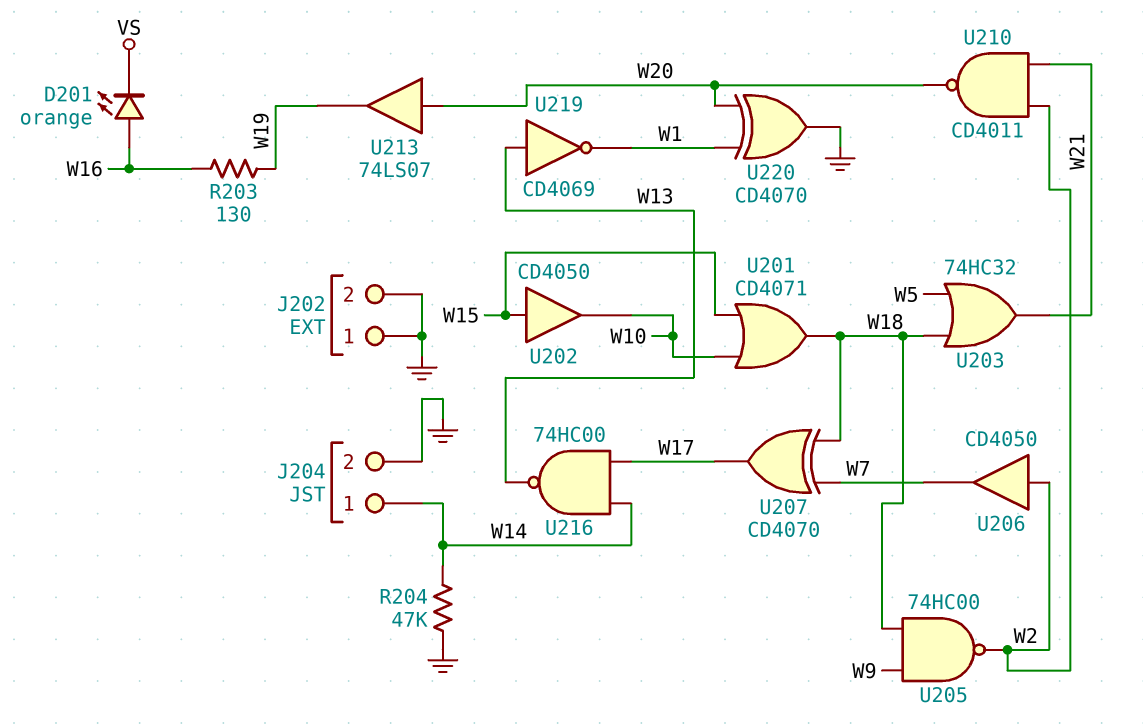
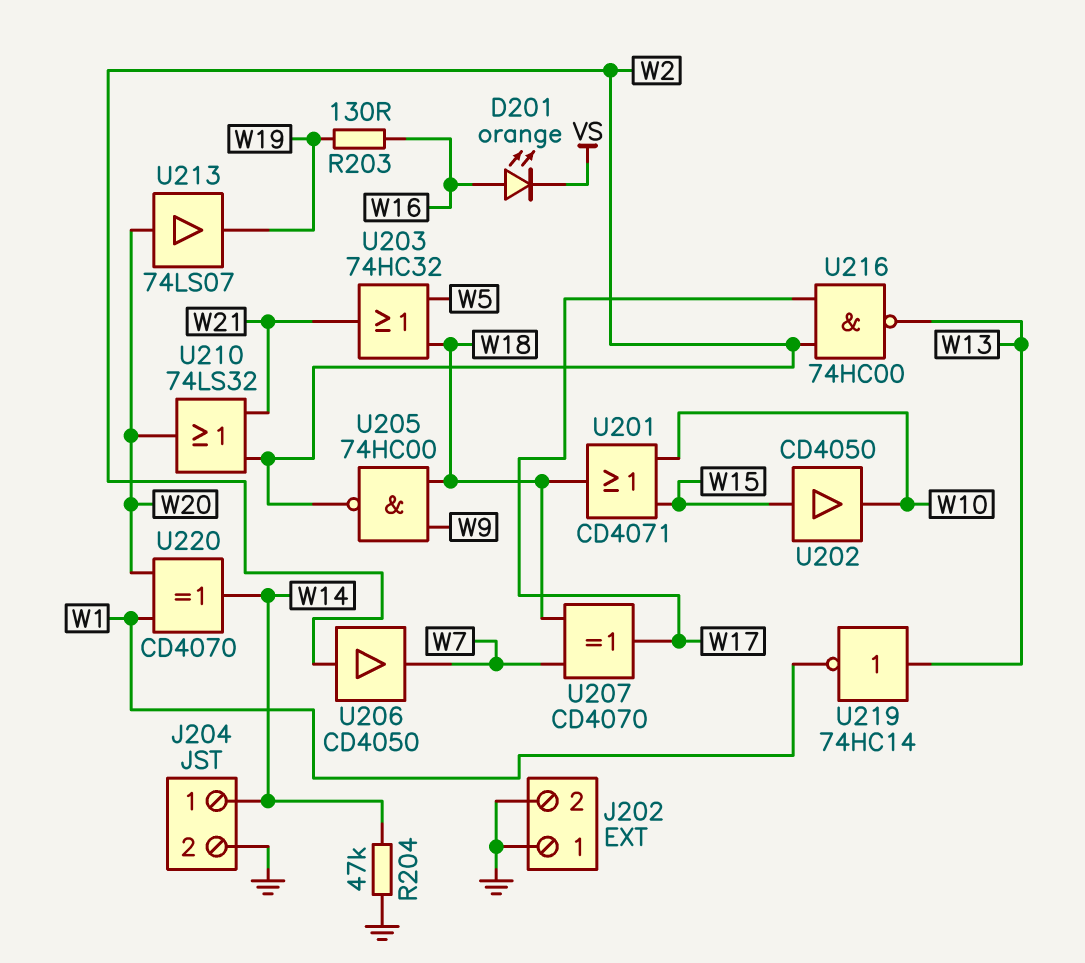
U210: NAND CD4011 (in W2, in W21, out W20) -> OR 74LS32 (in W2, in W21, out W20)
U216: NAND 74HC00 (in W14, in W17, out W13) -> NAND 74HC00 (in W2, in W17, out W13)
U219: NOT CD4069 (in W13, out W1) -> NOT 74HC14 (in W13, out W1)
U220: XOR CD4070 (in W1, in W20, out GND) -> XOR CD4070 (in W1, in W20, out W14)

